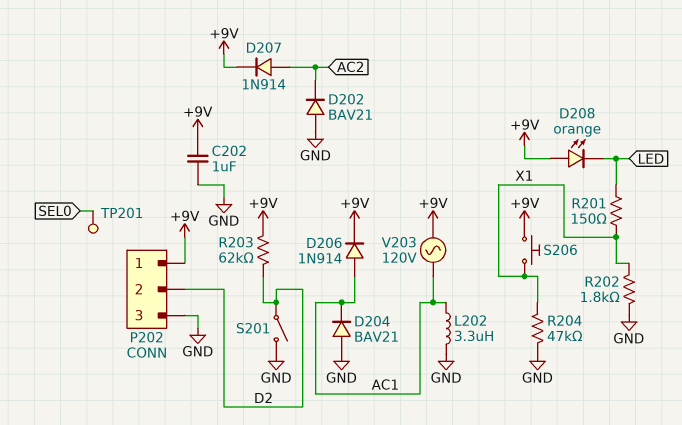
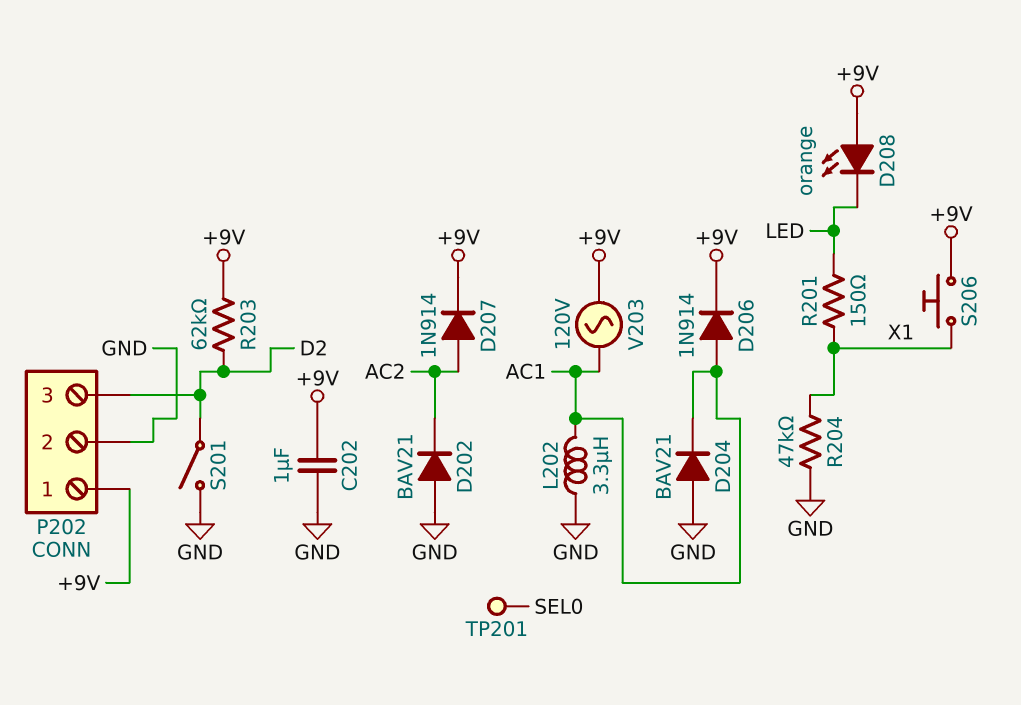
P202 pin 2: D2 -> GND
P202 pin 3: GND -> D2
R202: 1.8k (GND, X1) -> none

